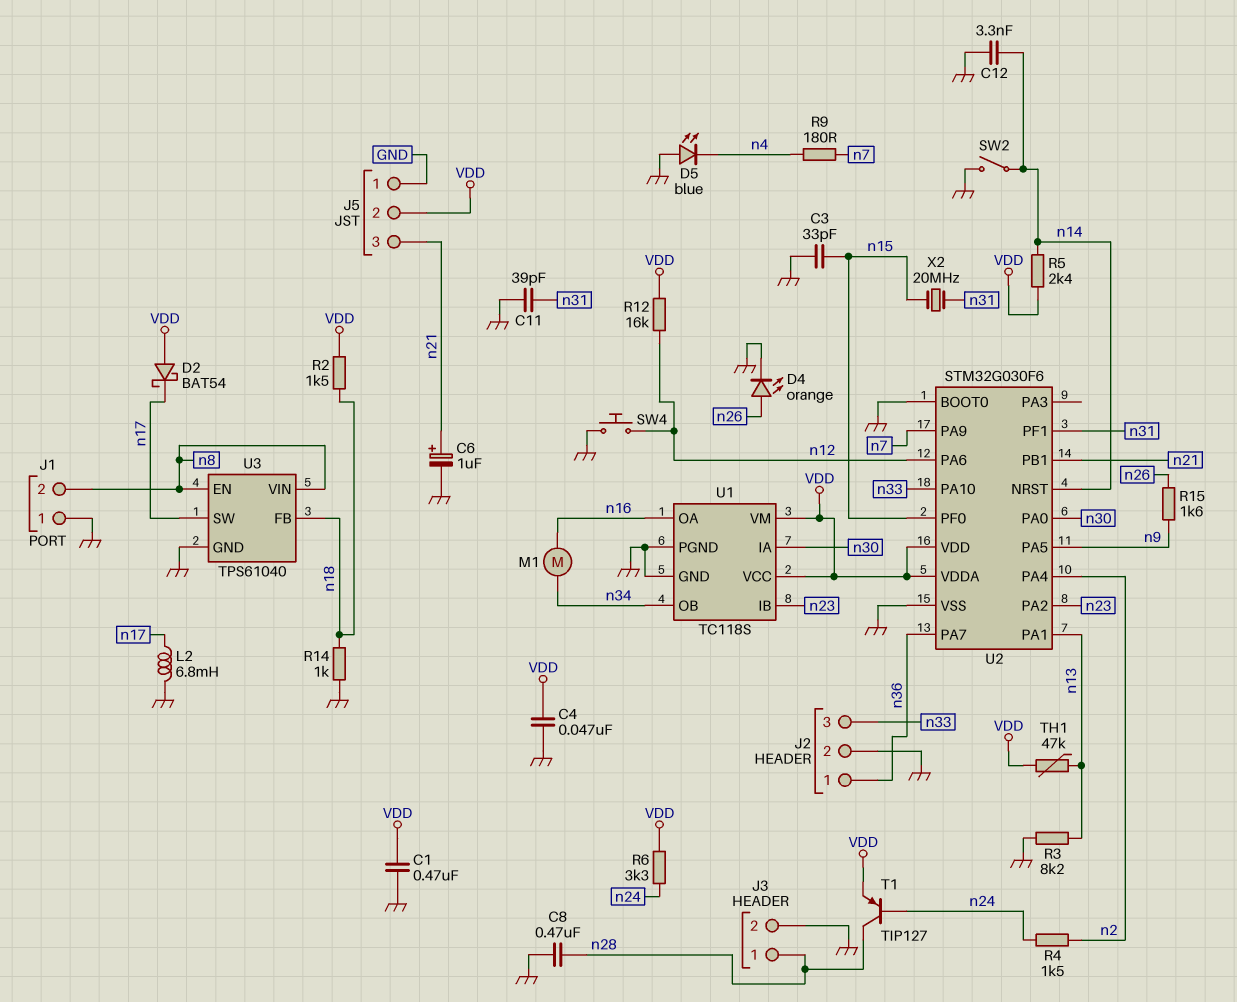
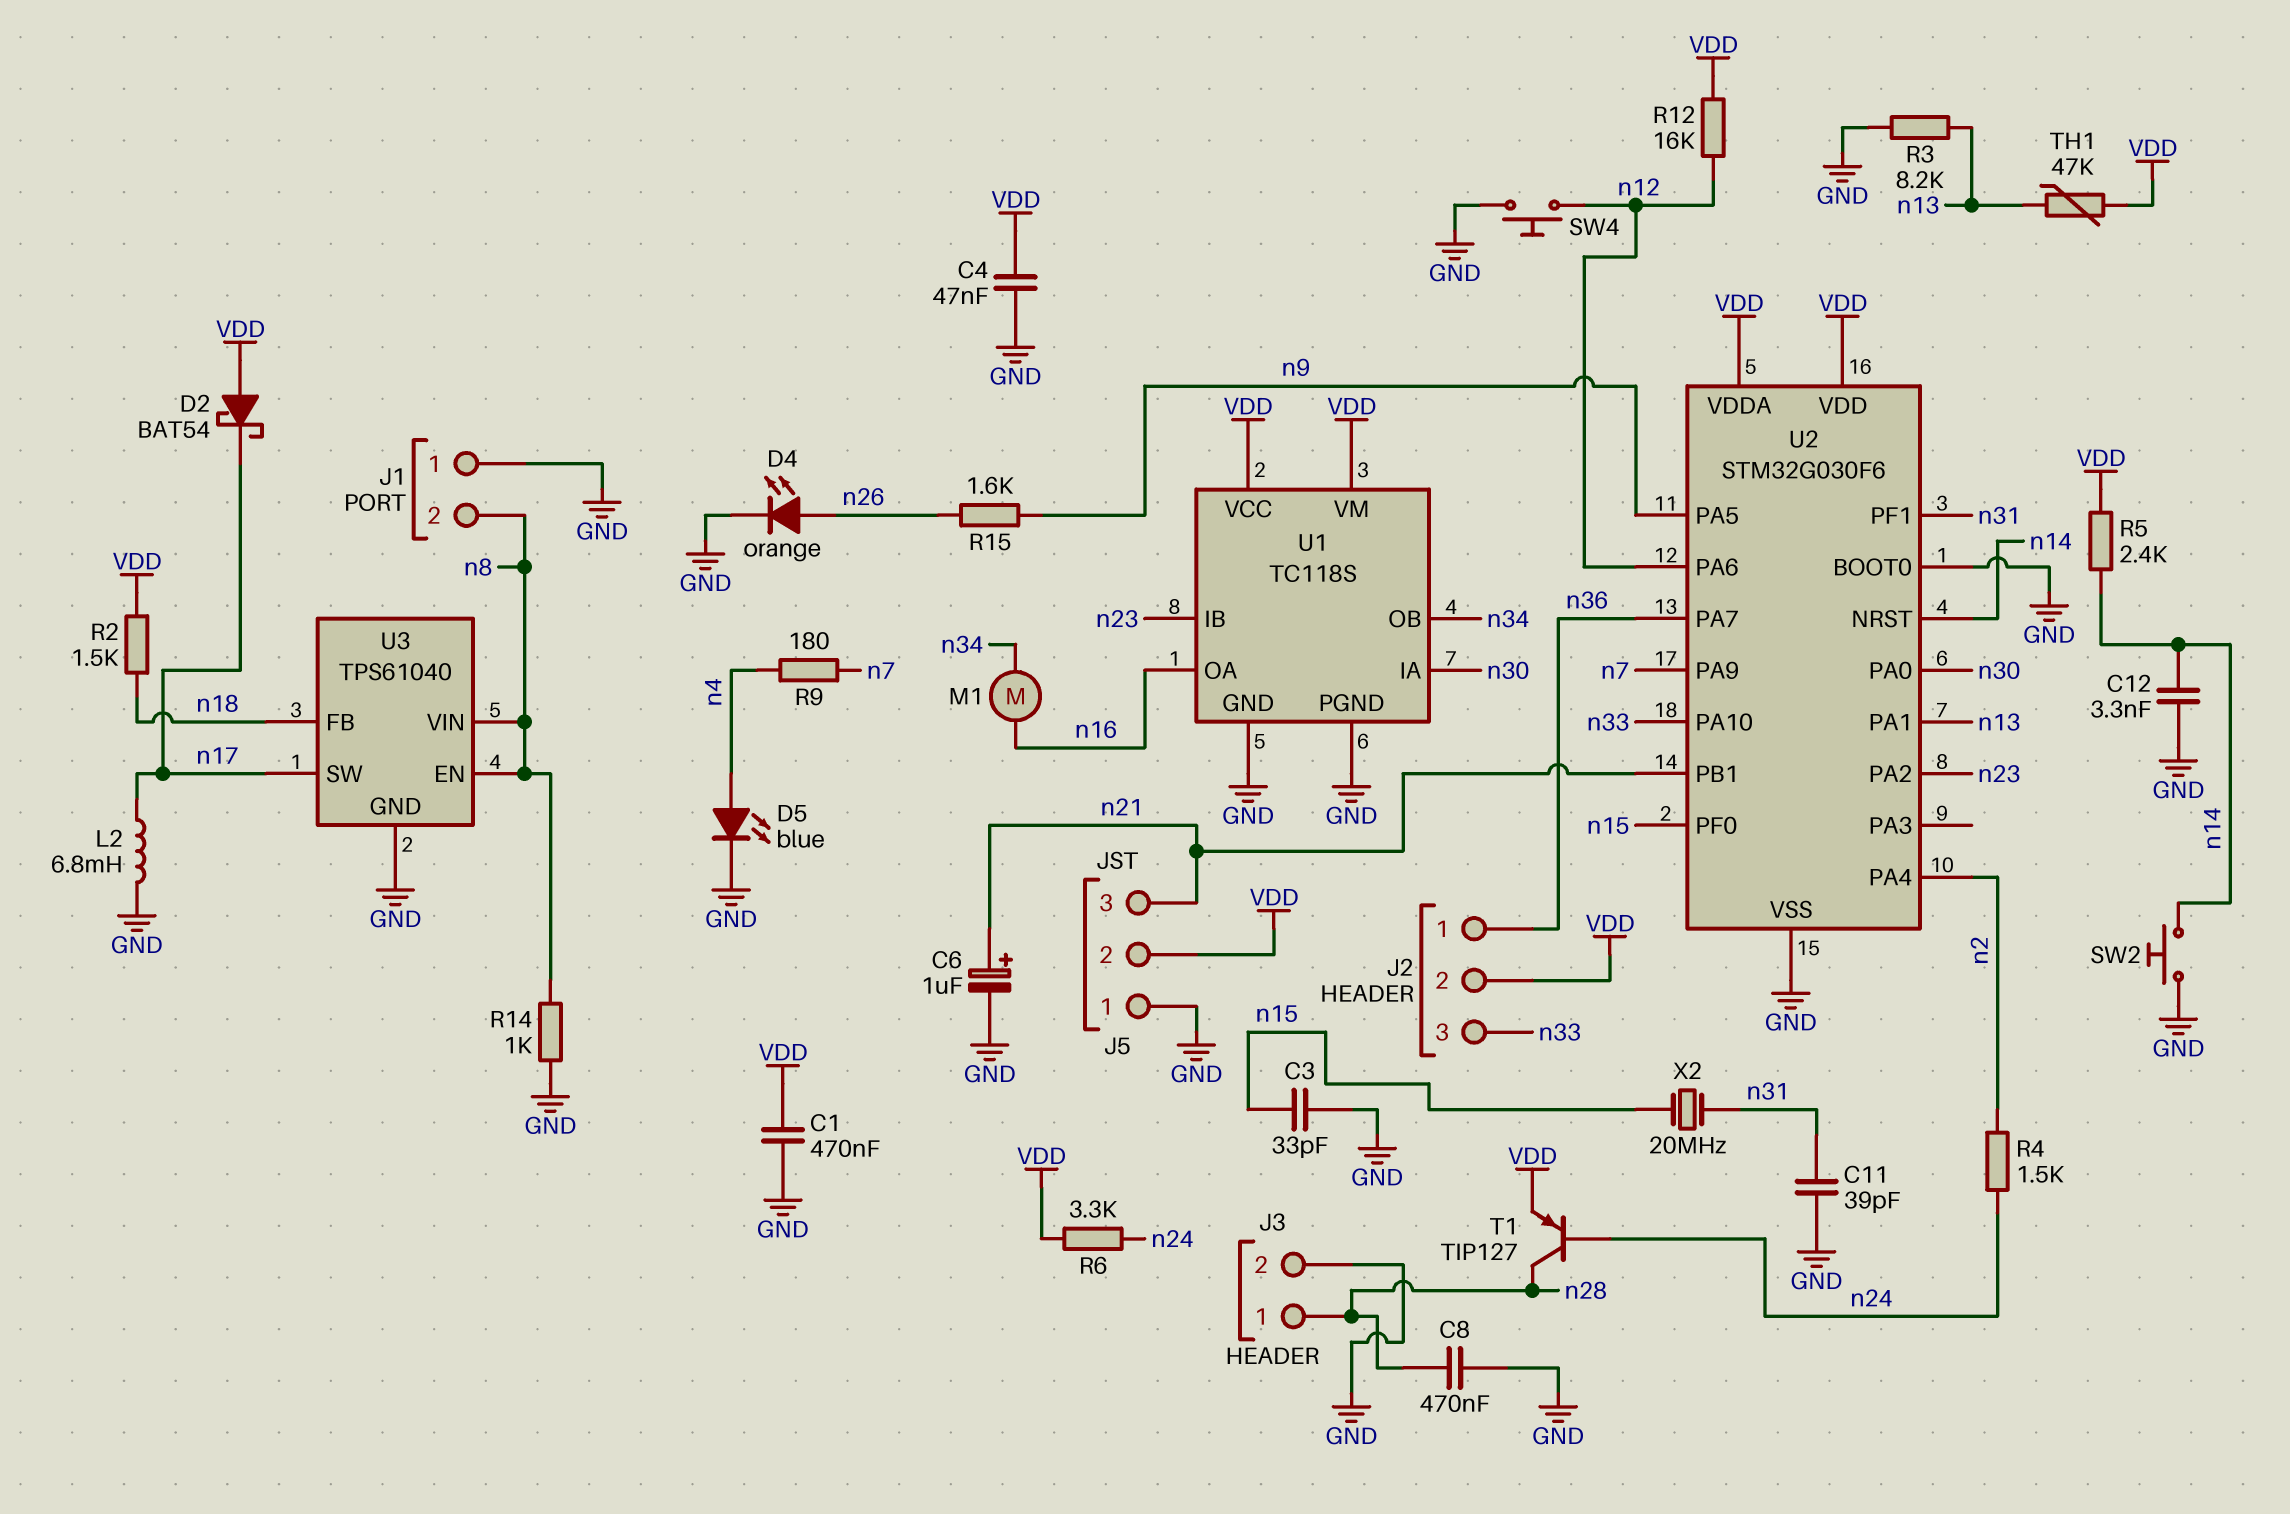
D5: LED blue (A GND, K n4) -> LED blue (A n4, K GND)
J2 pin 2: GND -> VDD
R14: 1k (GND, n18) -> 1k (GND, n8)
SW2: switch (GND, n14) -> button (GND, n14)

